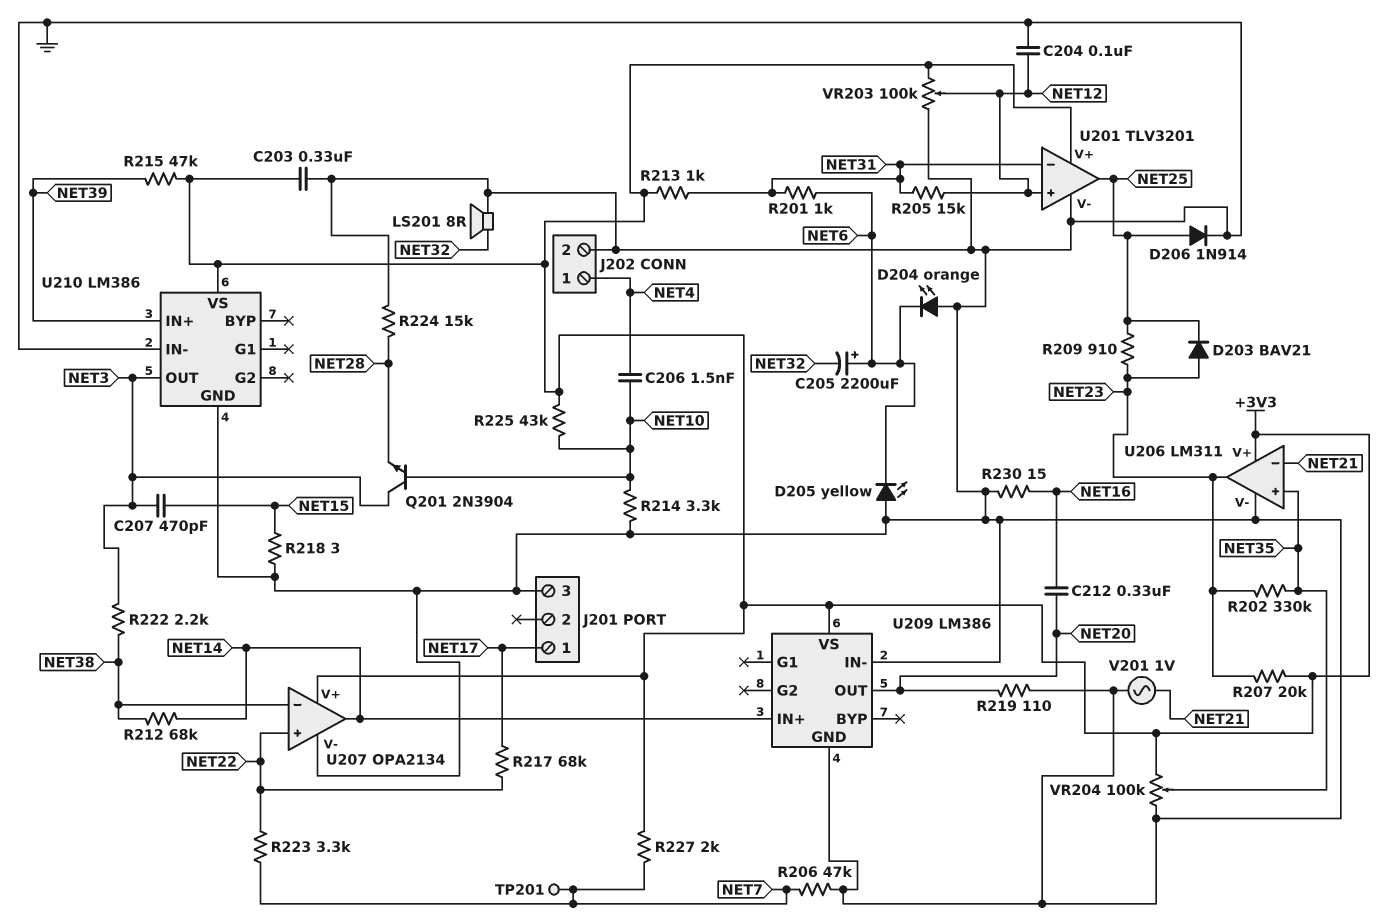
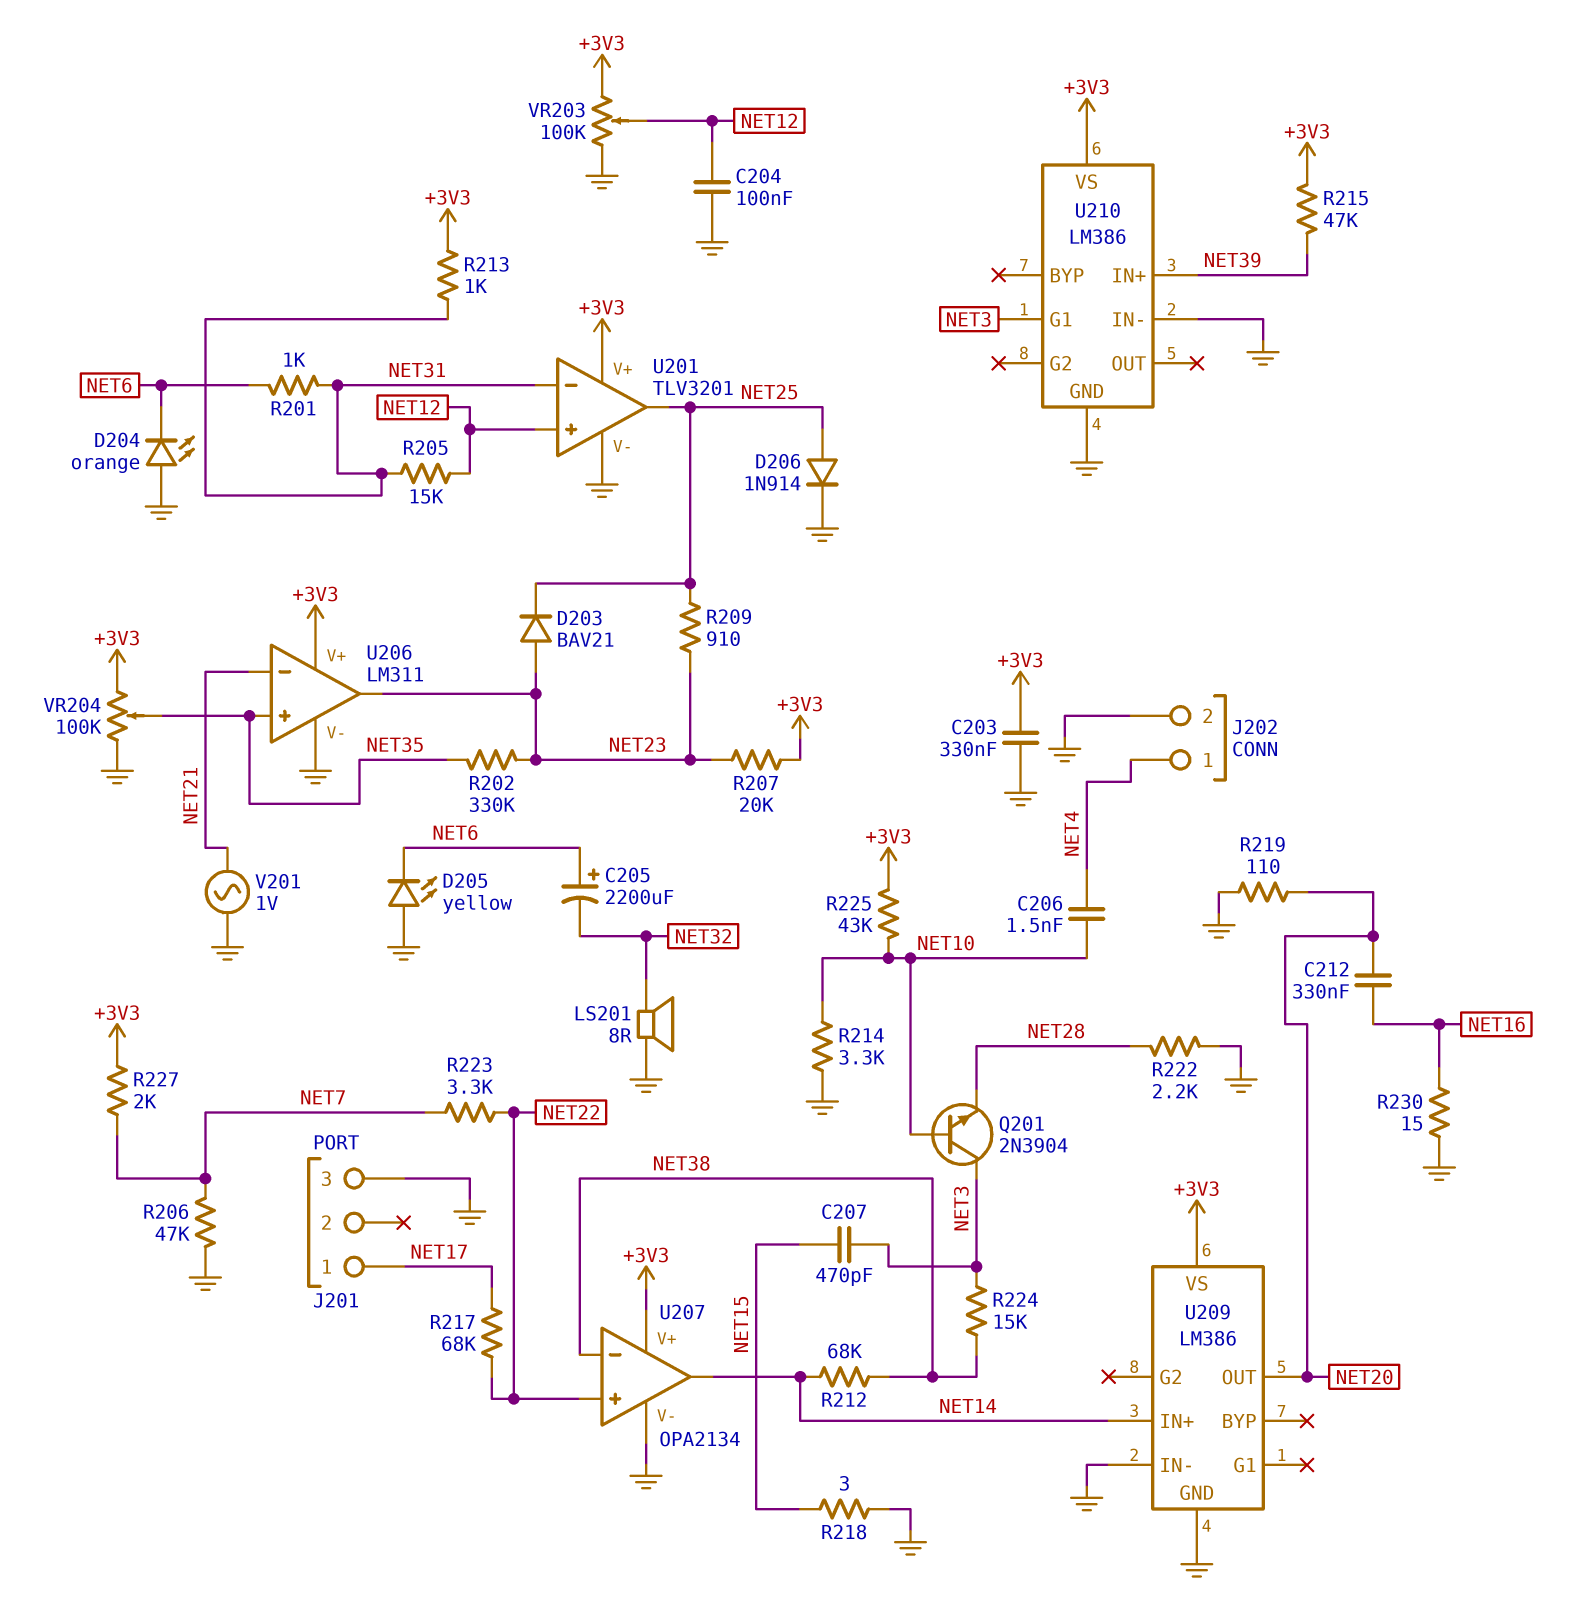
R222: 2.2k (NET3, NET38) -> 2.2k (GND, NET28)
R224: 15k (GND, NET28) -> 15k (NET3, NET38)
TP201: test point (NET7) -> none
U210 pin G1: none -> NET3
U210 pin OUT: NET3 -> none

